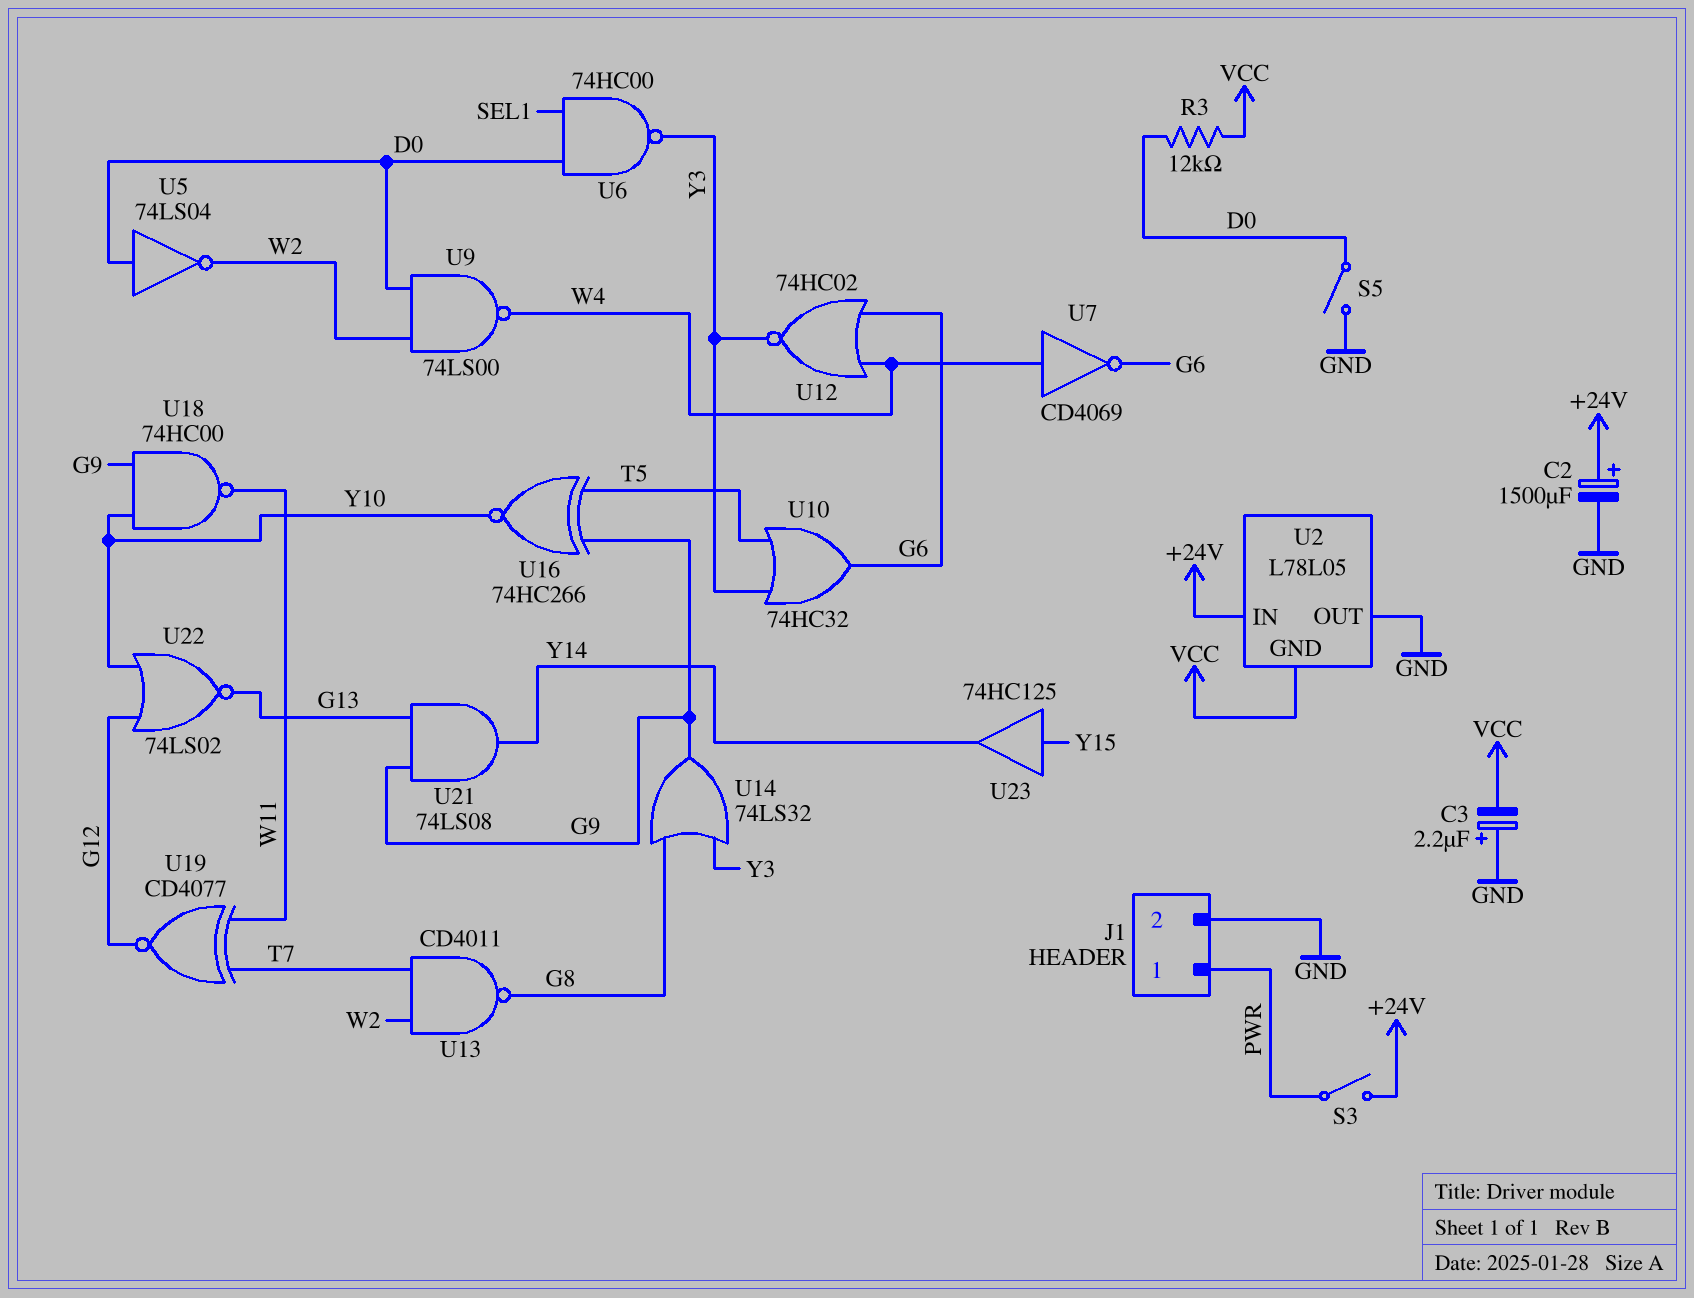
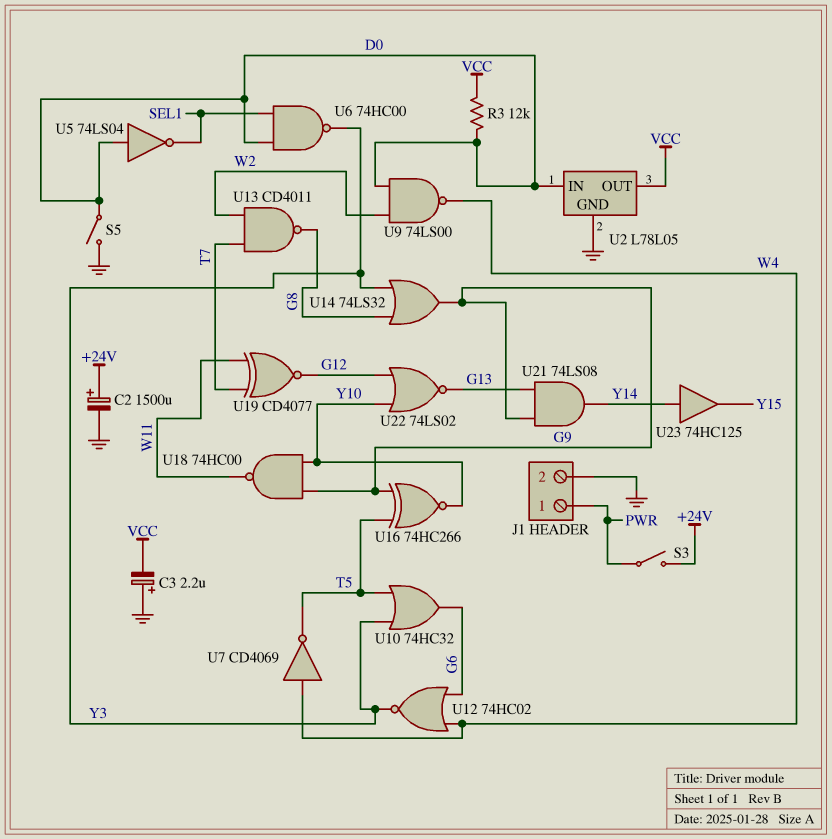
U2 pin GND: VCC -> GND
U2 pin IN: +24V -> D0
U2 pin OUT: GND -> VCC
U5: NOT 74LS04 (in D0, out W2) -> NOT 74LS04 (in D0, out SEL1)
U7: NOT CD4069 (in W4, out G6) -> NOT CD4069 (in W4, out T5)
U23: buffer 74HC125 (in Y15, out Y14) -> buffer 74HC125 (in Y14, out Y15)

